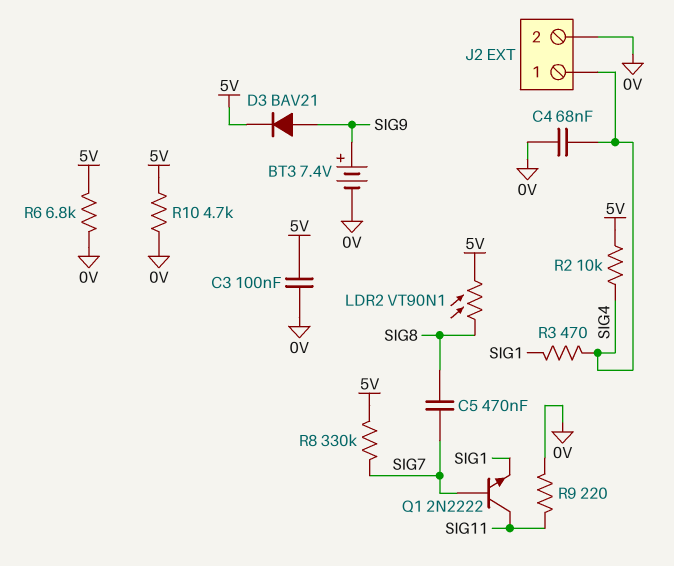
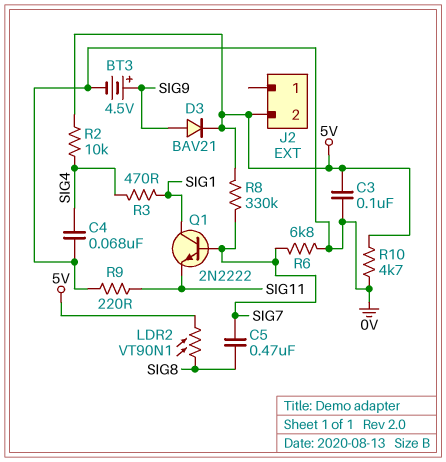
BT3: 7.4V (plus SIG9, minus 0V) -> 4.5V (plus SIG9, minus 0V)
J2 pin 1: SIG4 -> none
J2 pin 2: 0V -> 5V
Q1: NPN 2N2222 (B SIG7, C SIG11, E SIG1) -> NPN 2N2222 (B SIG7, C SIG1, E SIG11)
R6: 6.8k (0V, 5V) -> 6.8k (0V, SIG7)

